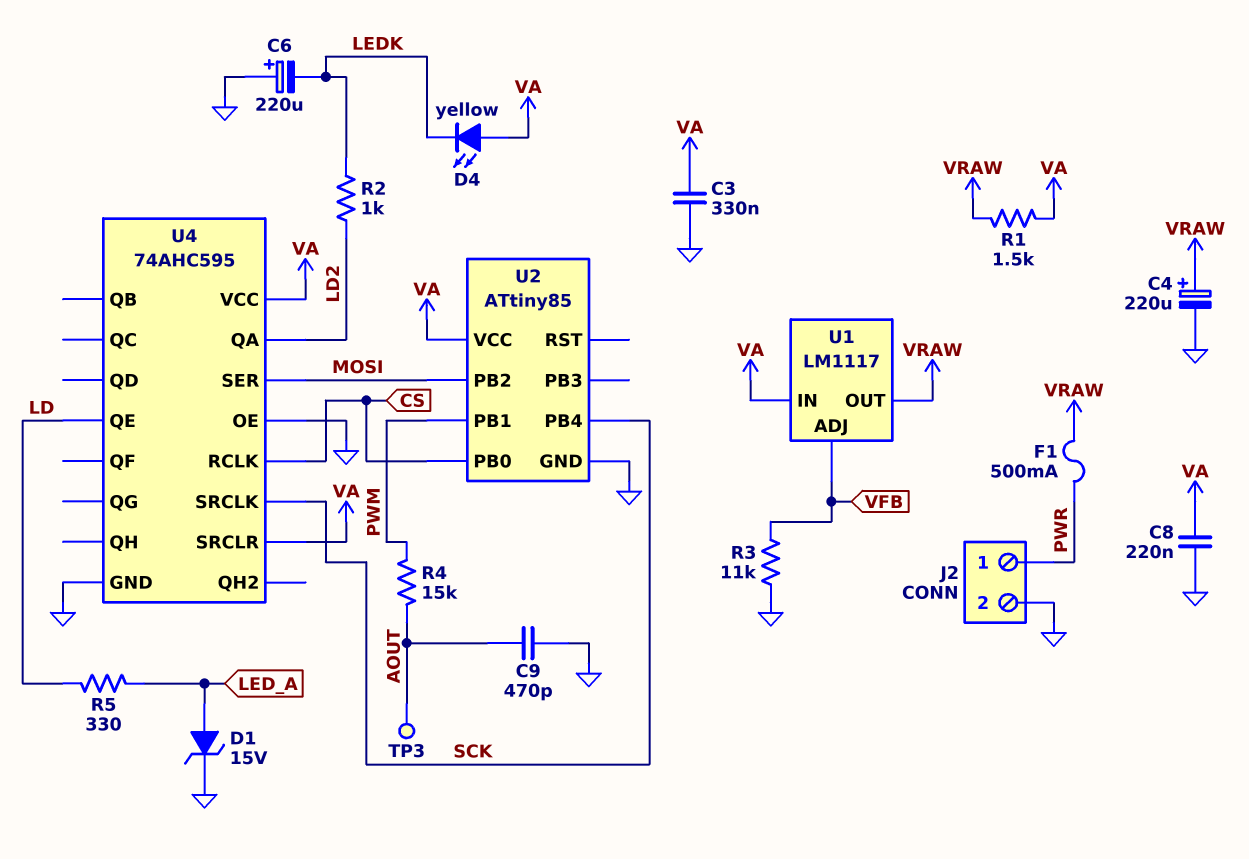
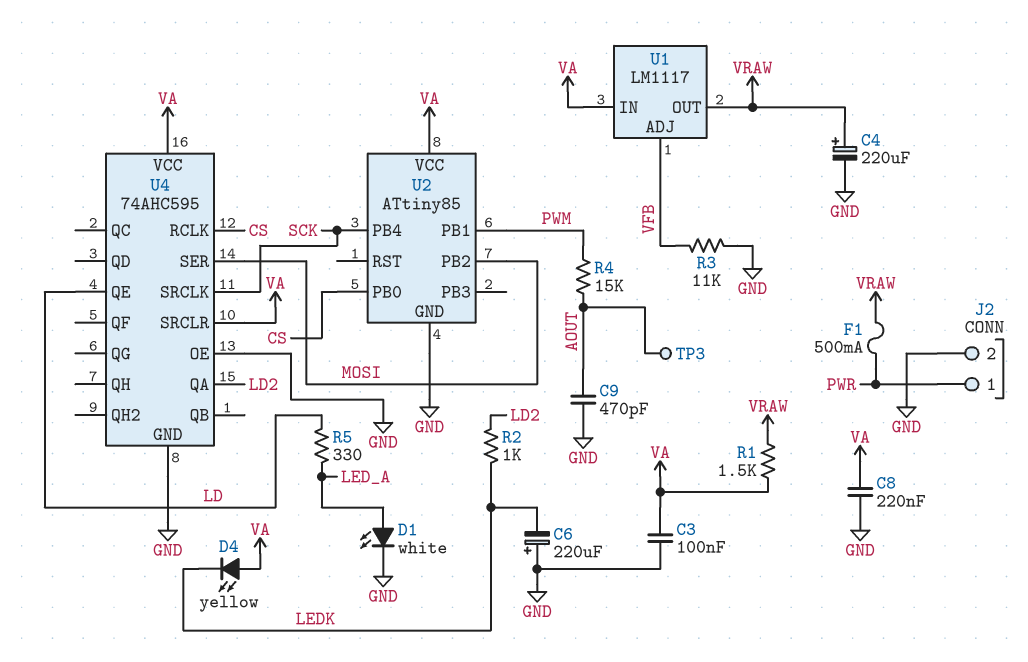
C3: 330nF (GND, VA) -> 100nF (GND, VA)
D1: zener 15V (A LED_A, K GND) -> LED white (A LED_A, K GND)

